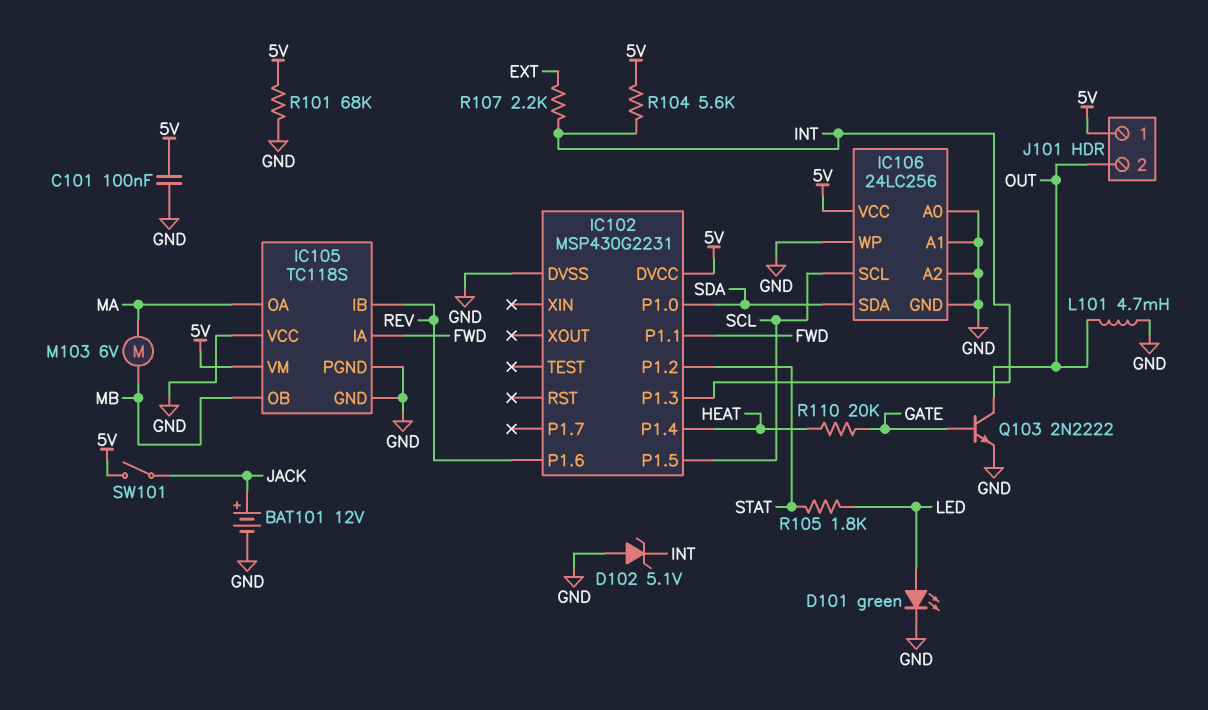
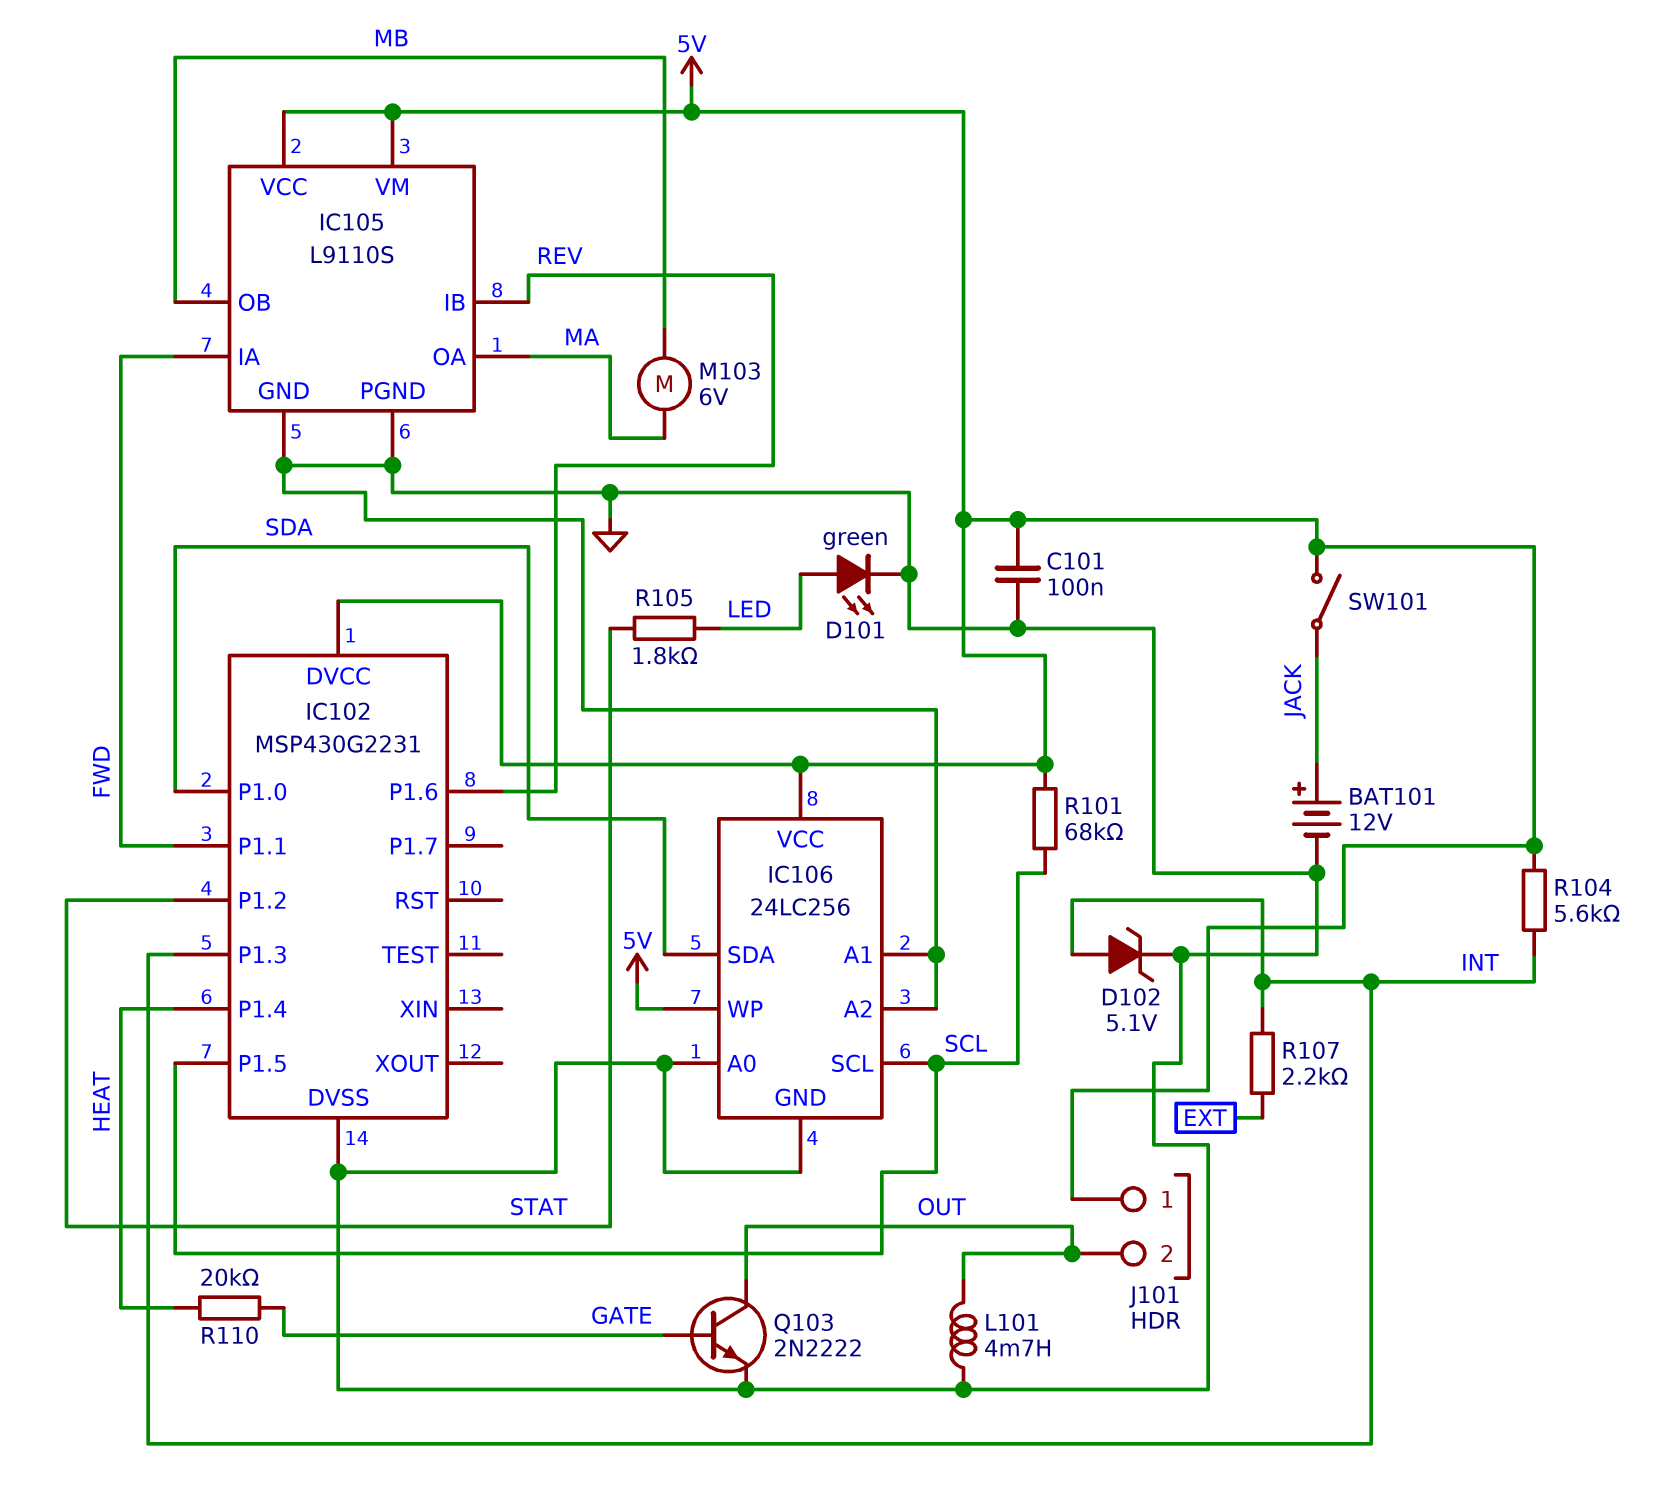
D102: zener 5.1V (A GND, K INT) -> zener 5.1V (A INT, K GND)
IC105: TC118S -> L9110S
IC105 pin VCC: GND -> 5V
IC106 pin WP: GND -> 5V
R101: 68k (5V, GND) -> 68k (5V, SCL)

